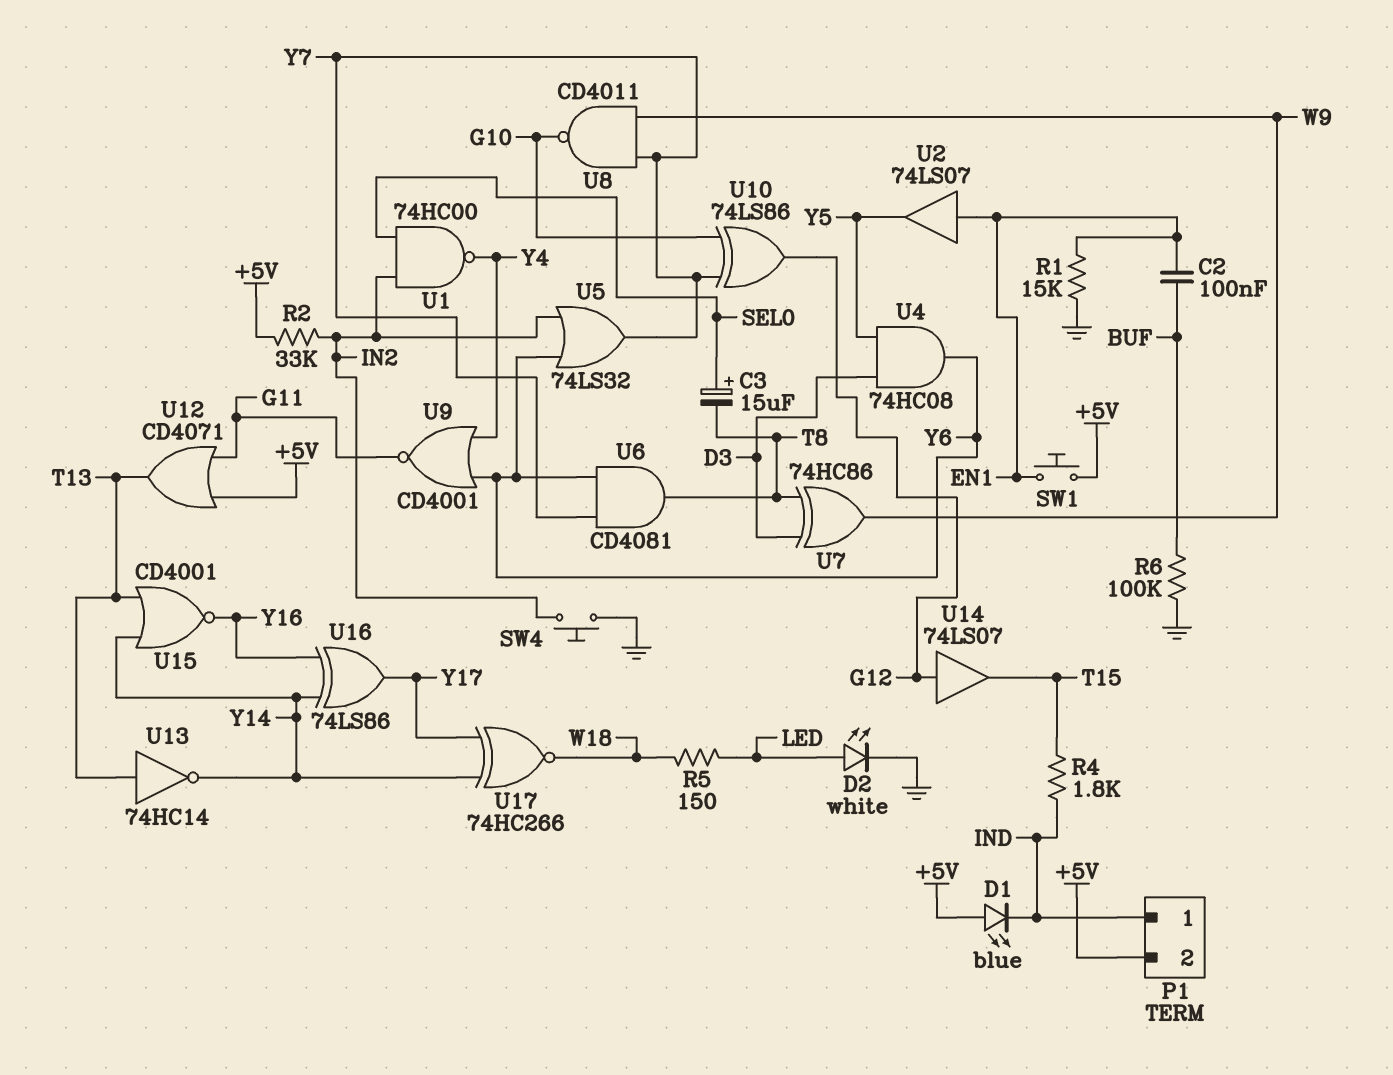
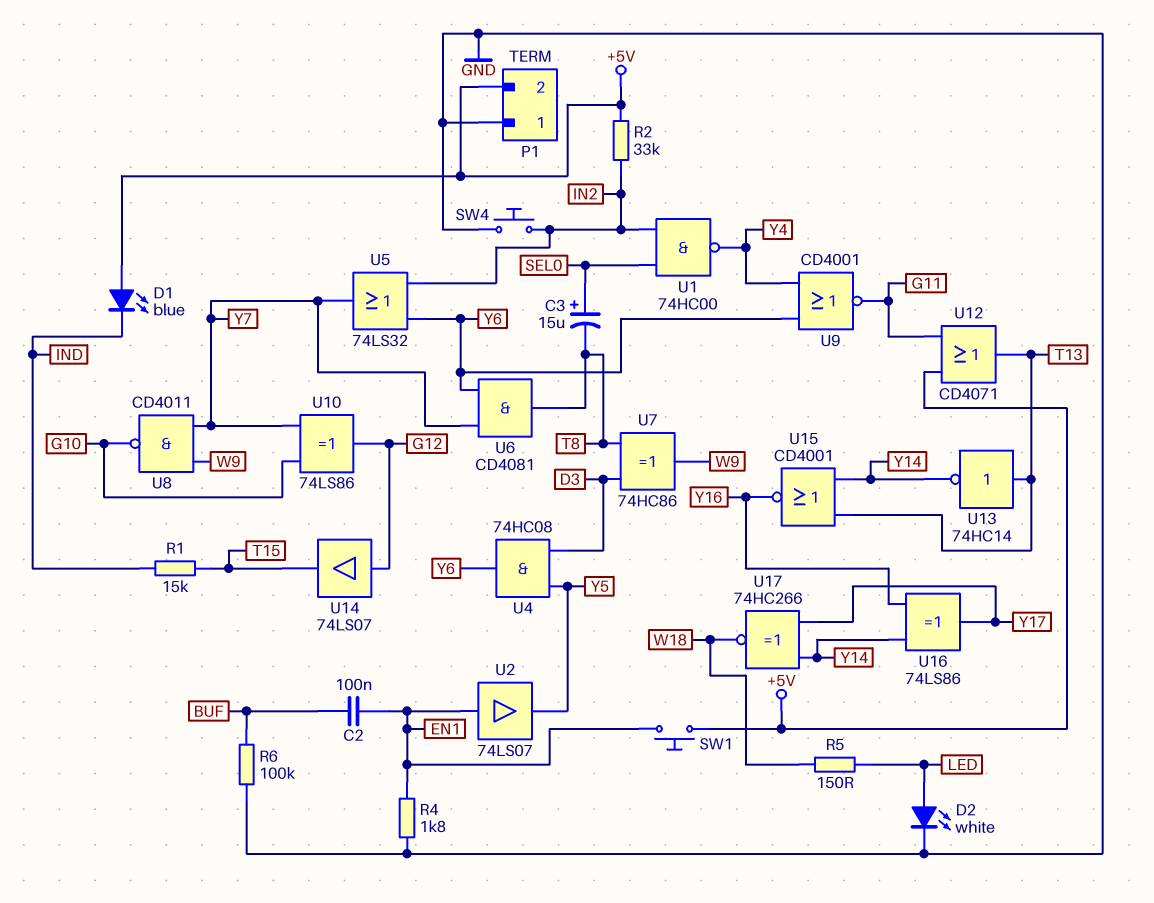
P1 pin 1: IND -> GND
R1: 15k (EN1, GND) -> 15k (IND, T15)
R4: 1.8k (IND, T15) -> 1.8k (EN1, GND)

